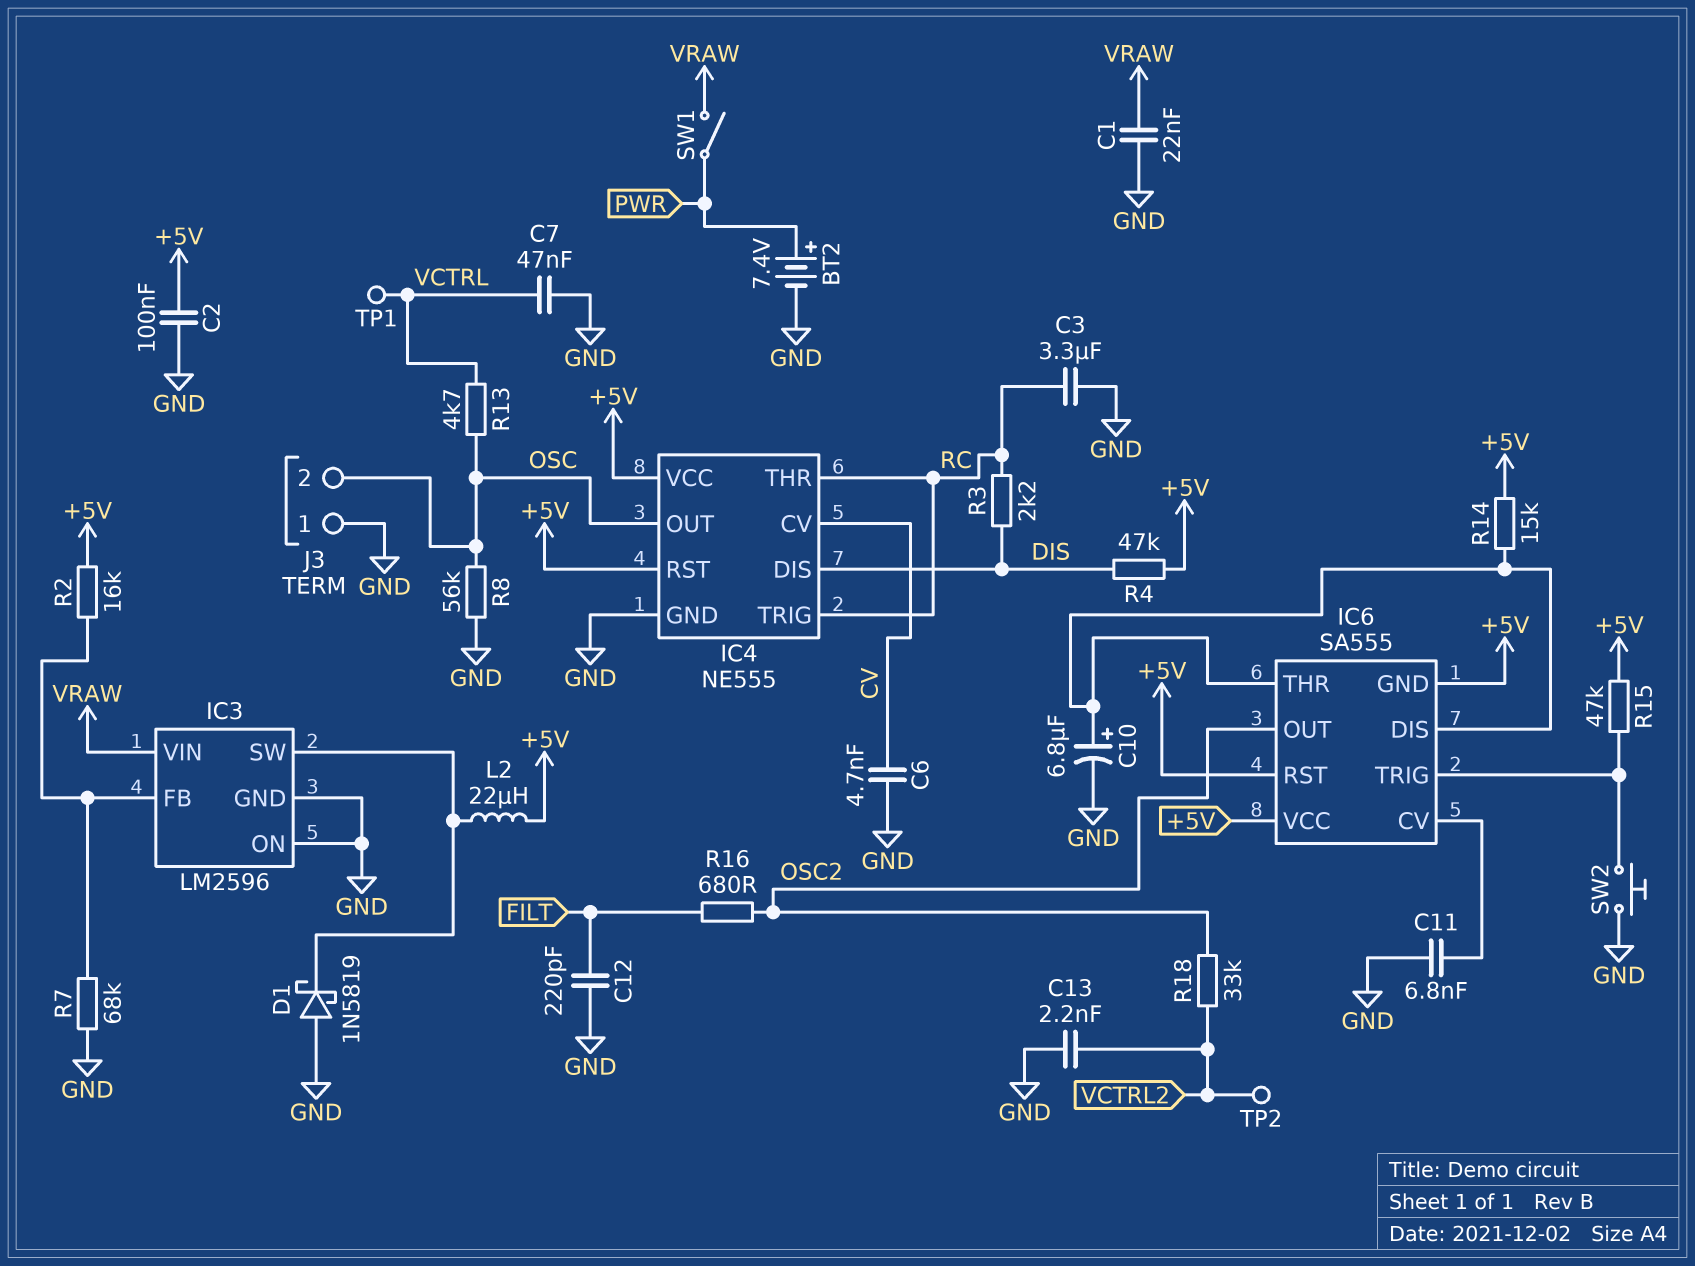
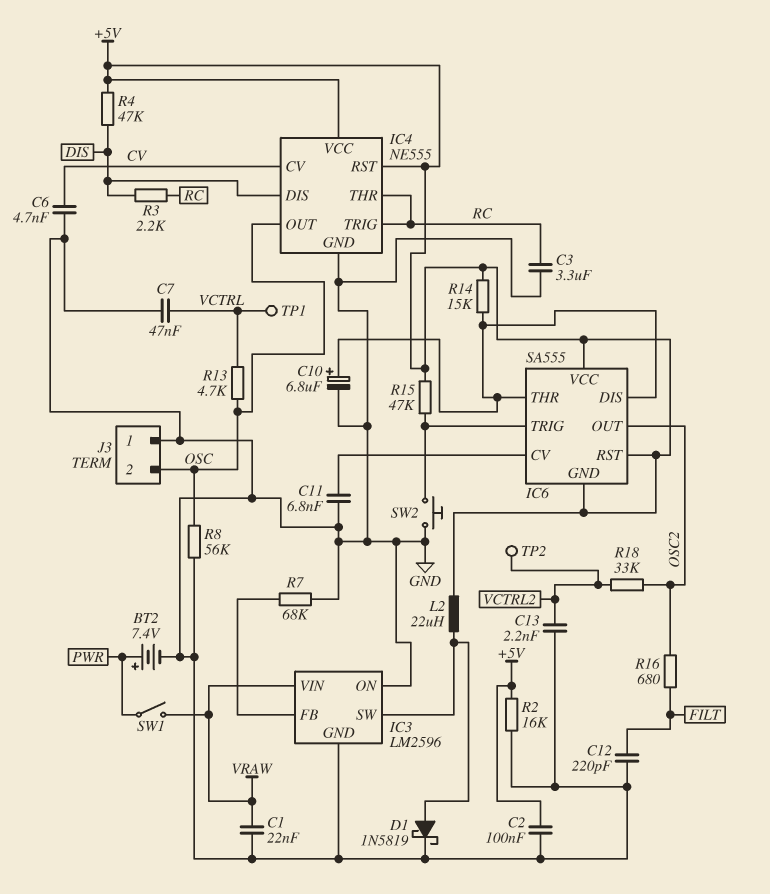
D1: schottky 1N5819 (A GND, K IC3/SW) -> schottky 1N5819 (A IC3/SW, K GND)
R2: 16k (+5V, IC3/FB) -> 16k (+5V, GND)

